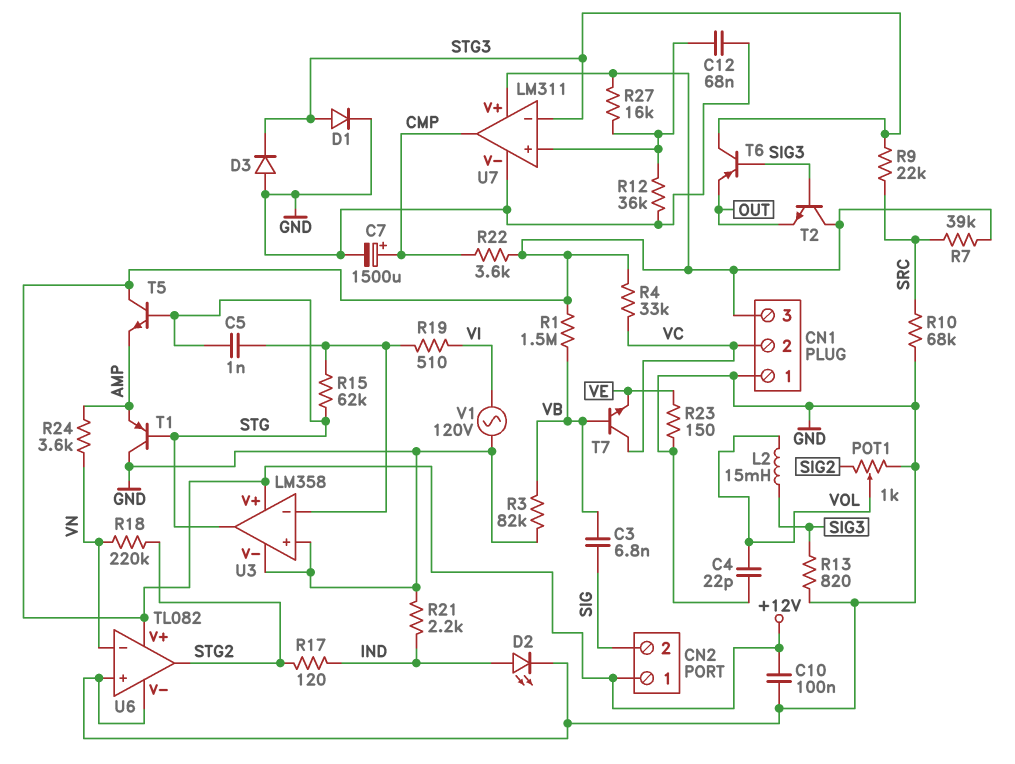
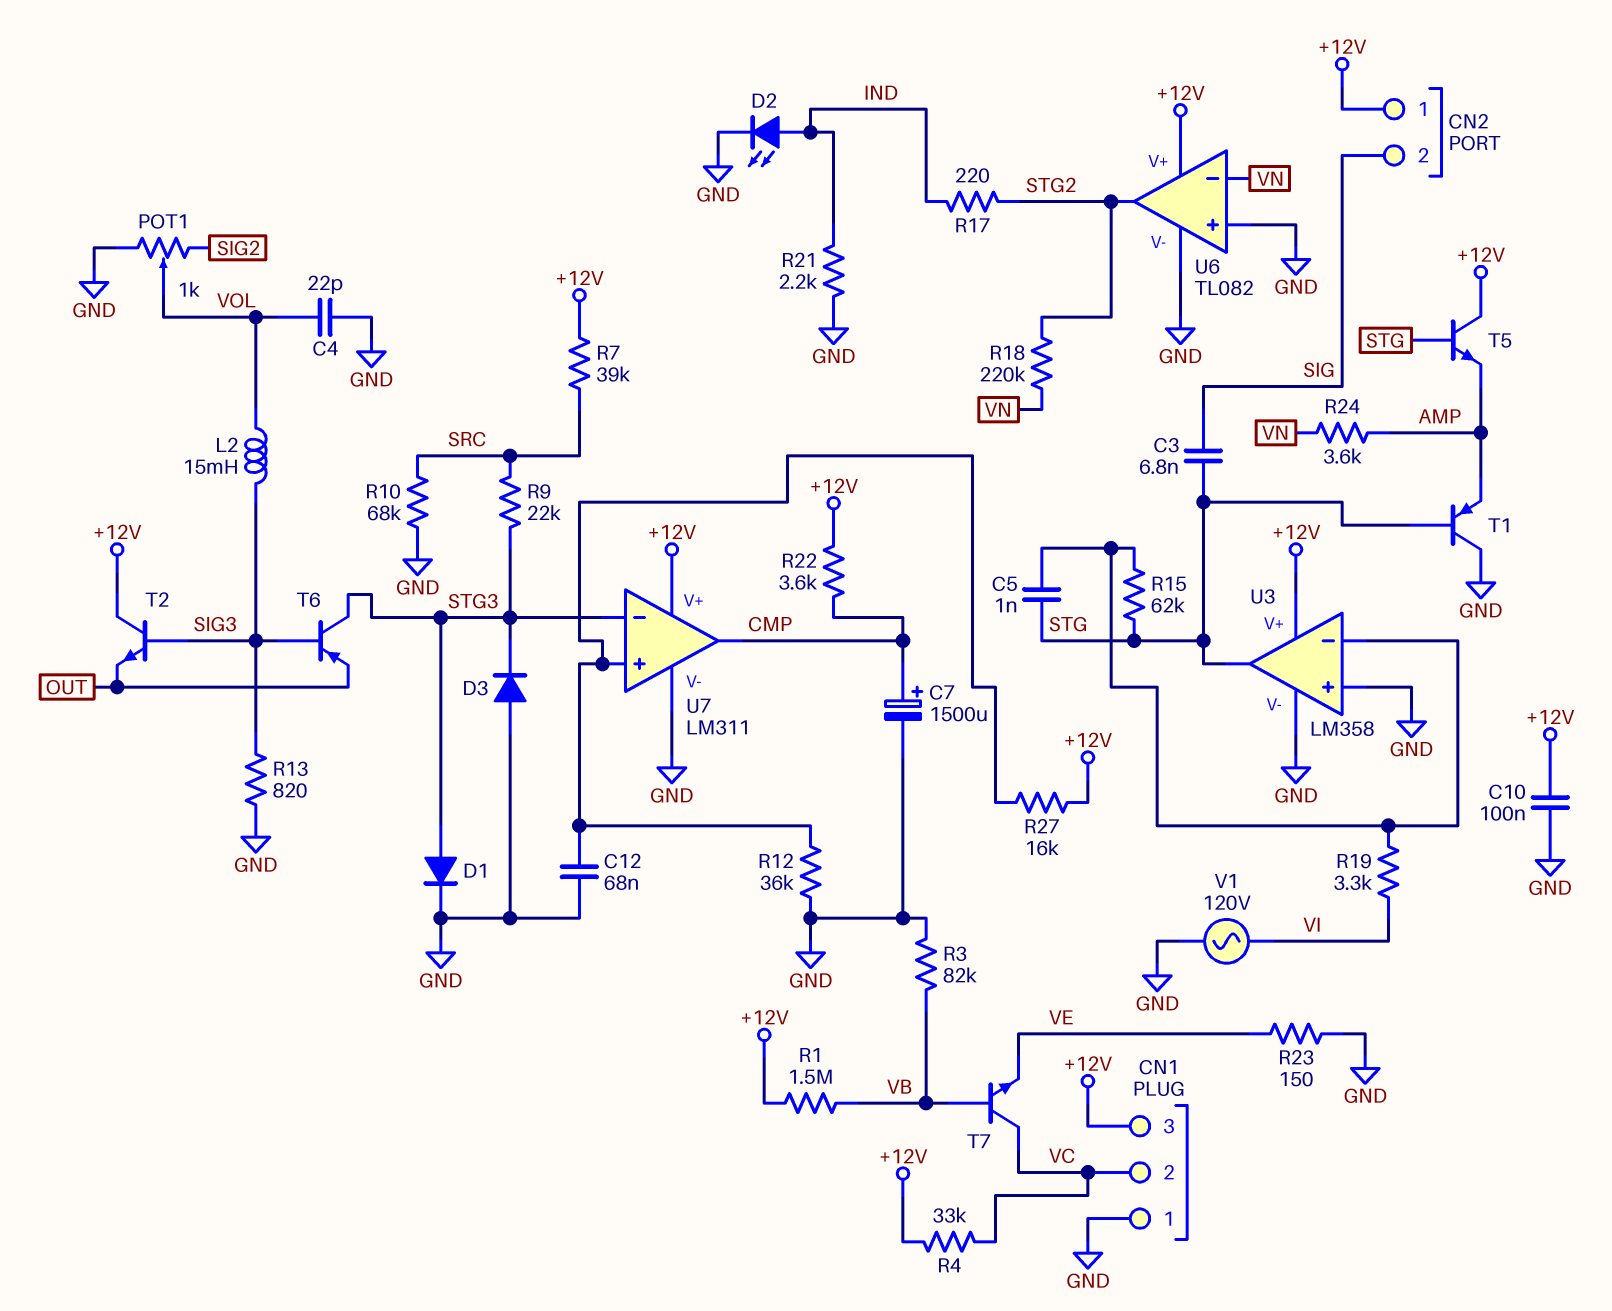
C3: 6.8nF (SIG, VB) -> 6.8nF (SIG, STG)
R17: 120 (IND, STG2) -> 220 (IND, STG2)
R19: 510 (U3/in-, VI) -> 3.3k (U3/in-, VI)

